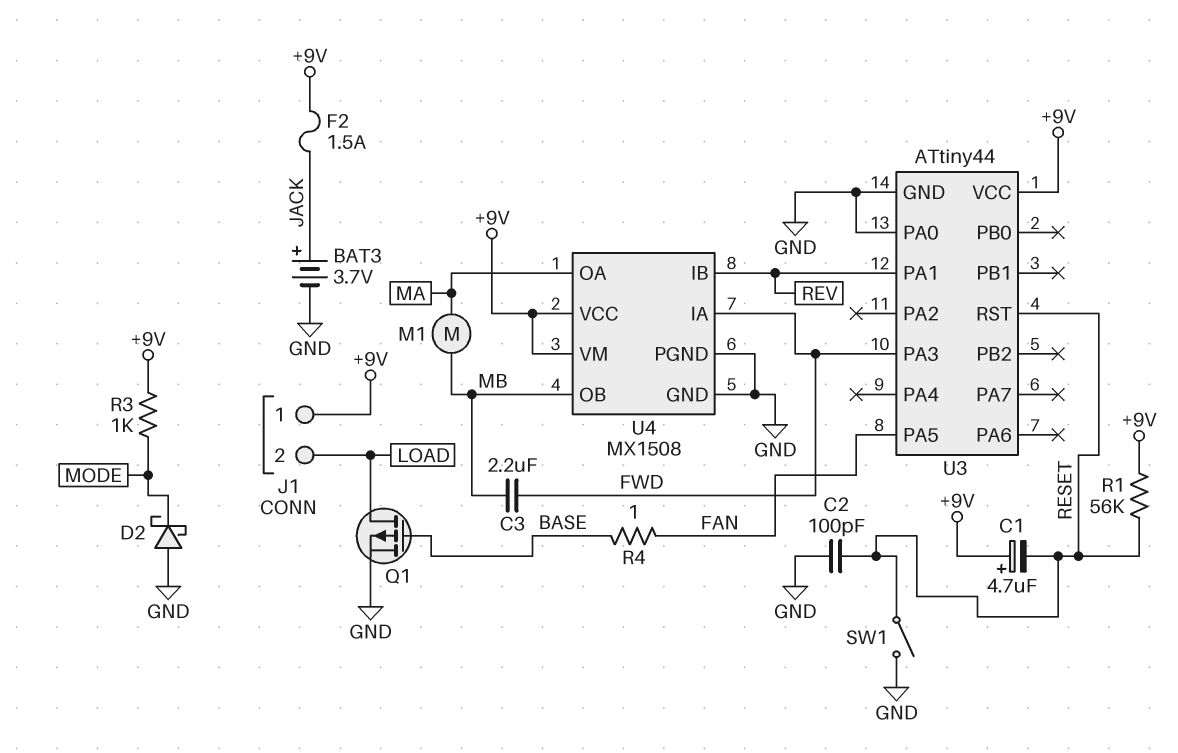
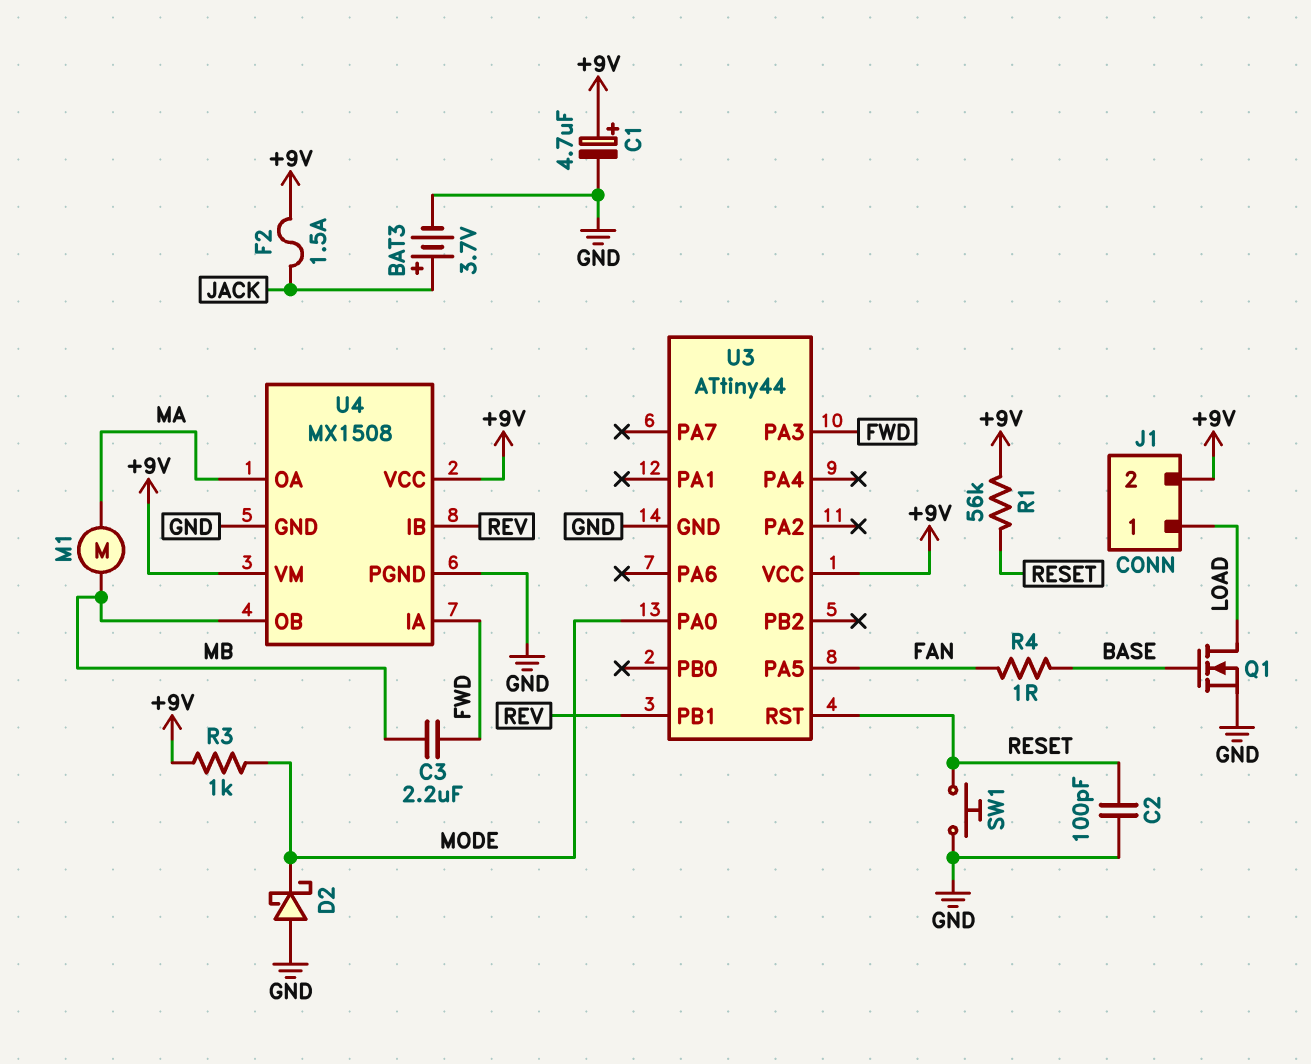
C1: 4.7uF (plus +9V, minus RESET) -> 4.7uF (plus +9V, minus GND)
J1 pin 1: +9V -> LOAD
J1 pin 2: LOAD -> +9V
Q1: PMOS (G BASE, D LOAD, S GND) -> NMOS (G BASE, D LOAD, S GND)
SW1: switch (GND, RESET) -> button (GND, RESET)
U3 pin PA0: GND -> MODE
U3 pin PA1: REV -> none
U3 pin PB1: none -> REV

